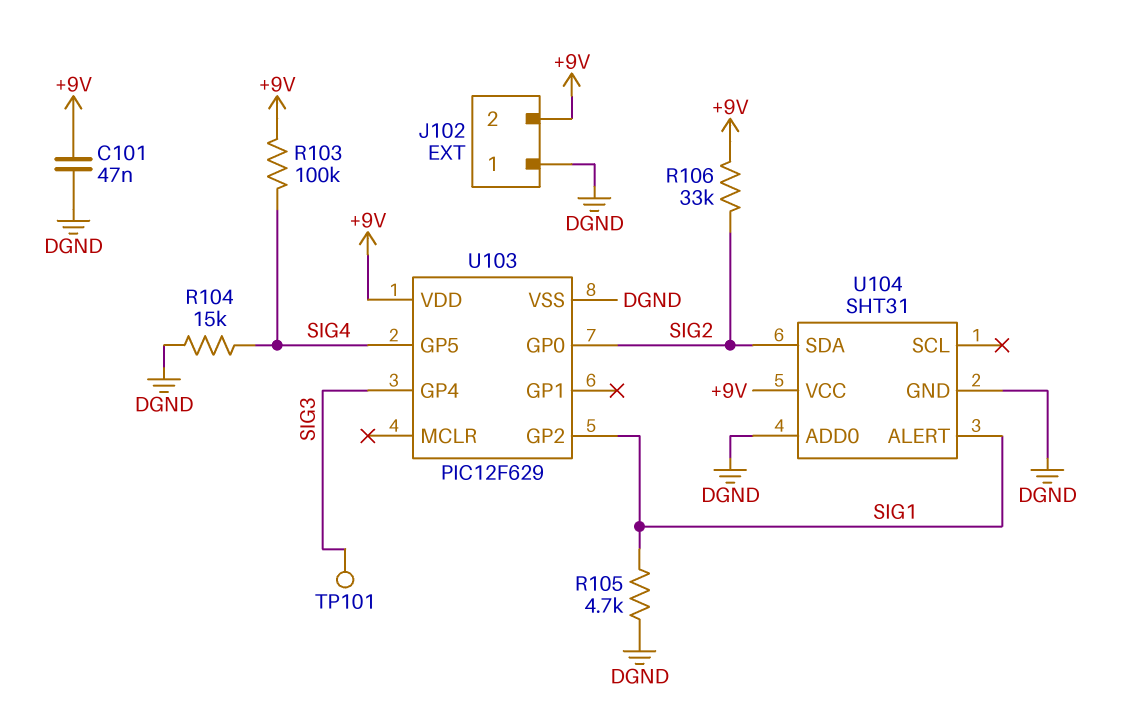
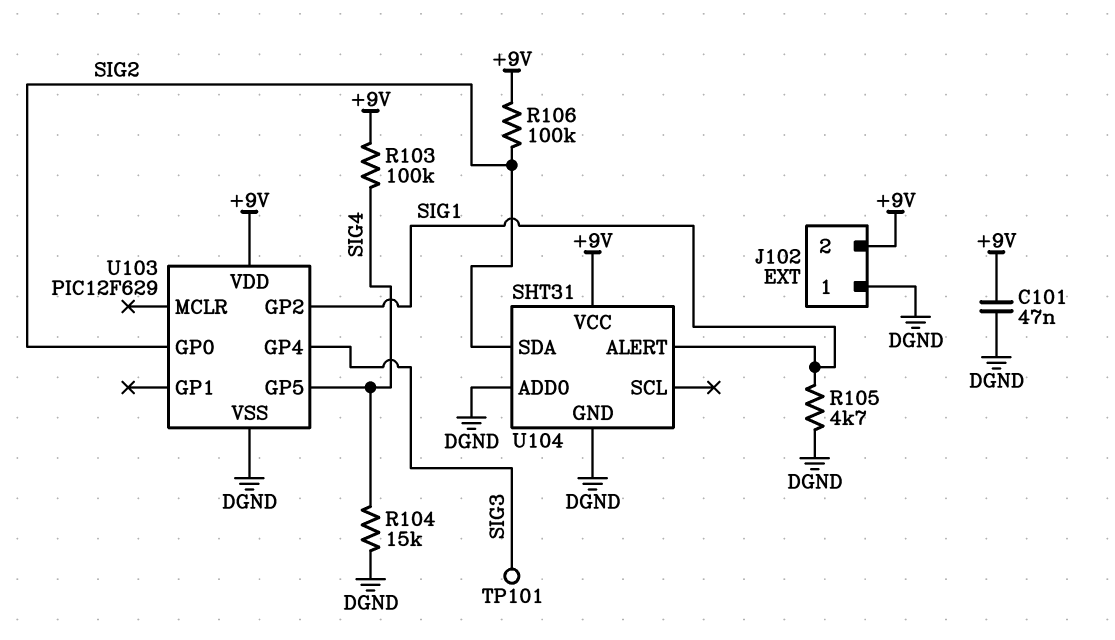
R106: 33k (+9V, SIG2) -> 100k (+9V, SIG2)

